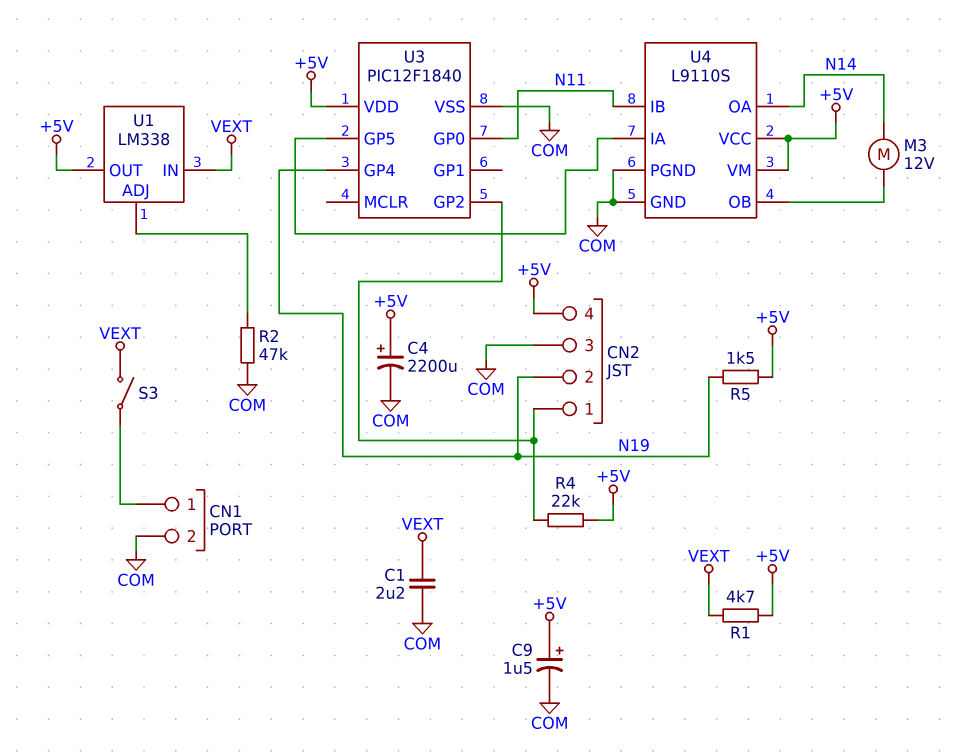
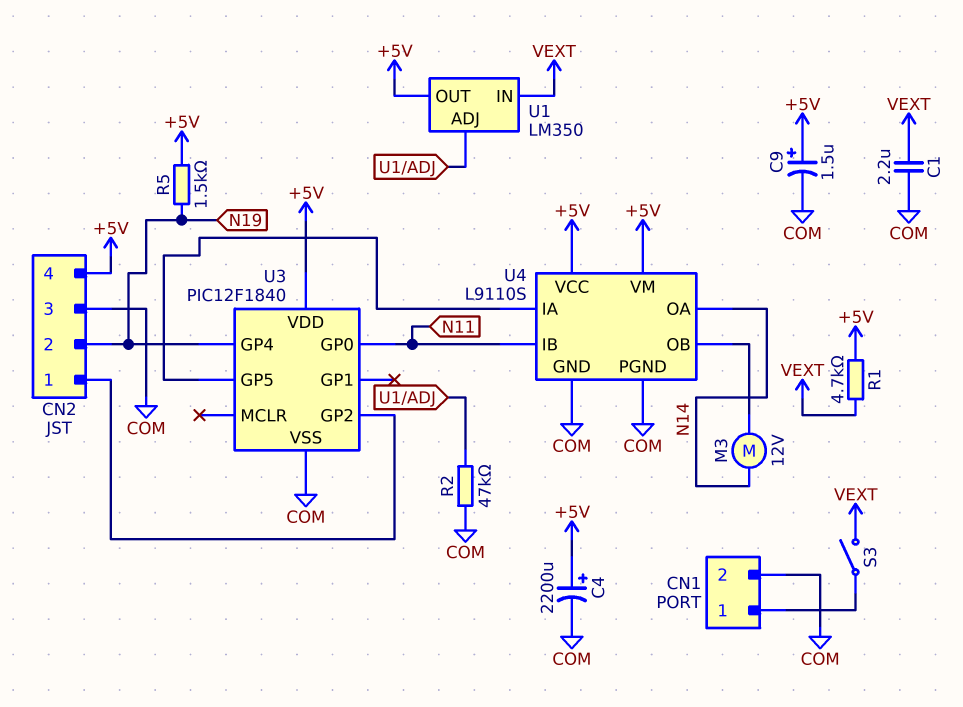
R4: 22k (+5V, CN2/1) -> none
U1: LM338 -> LM350

